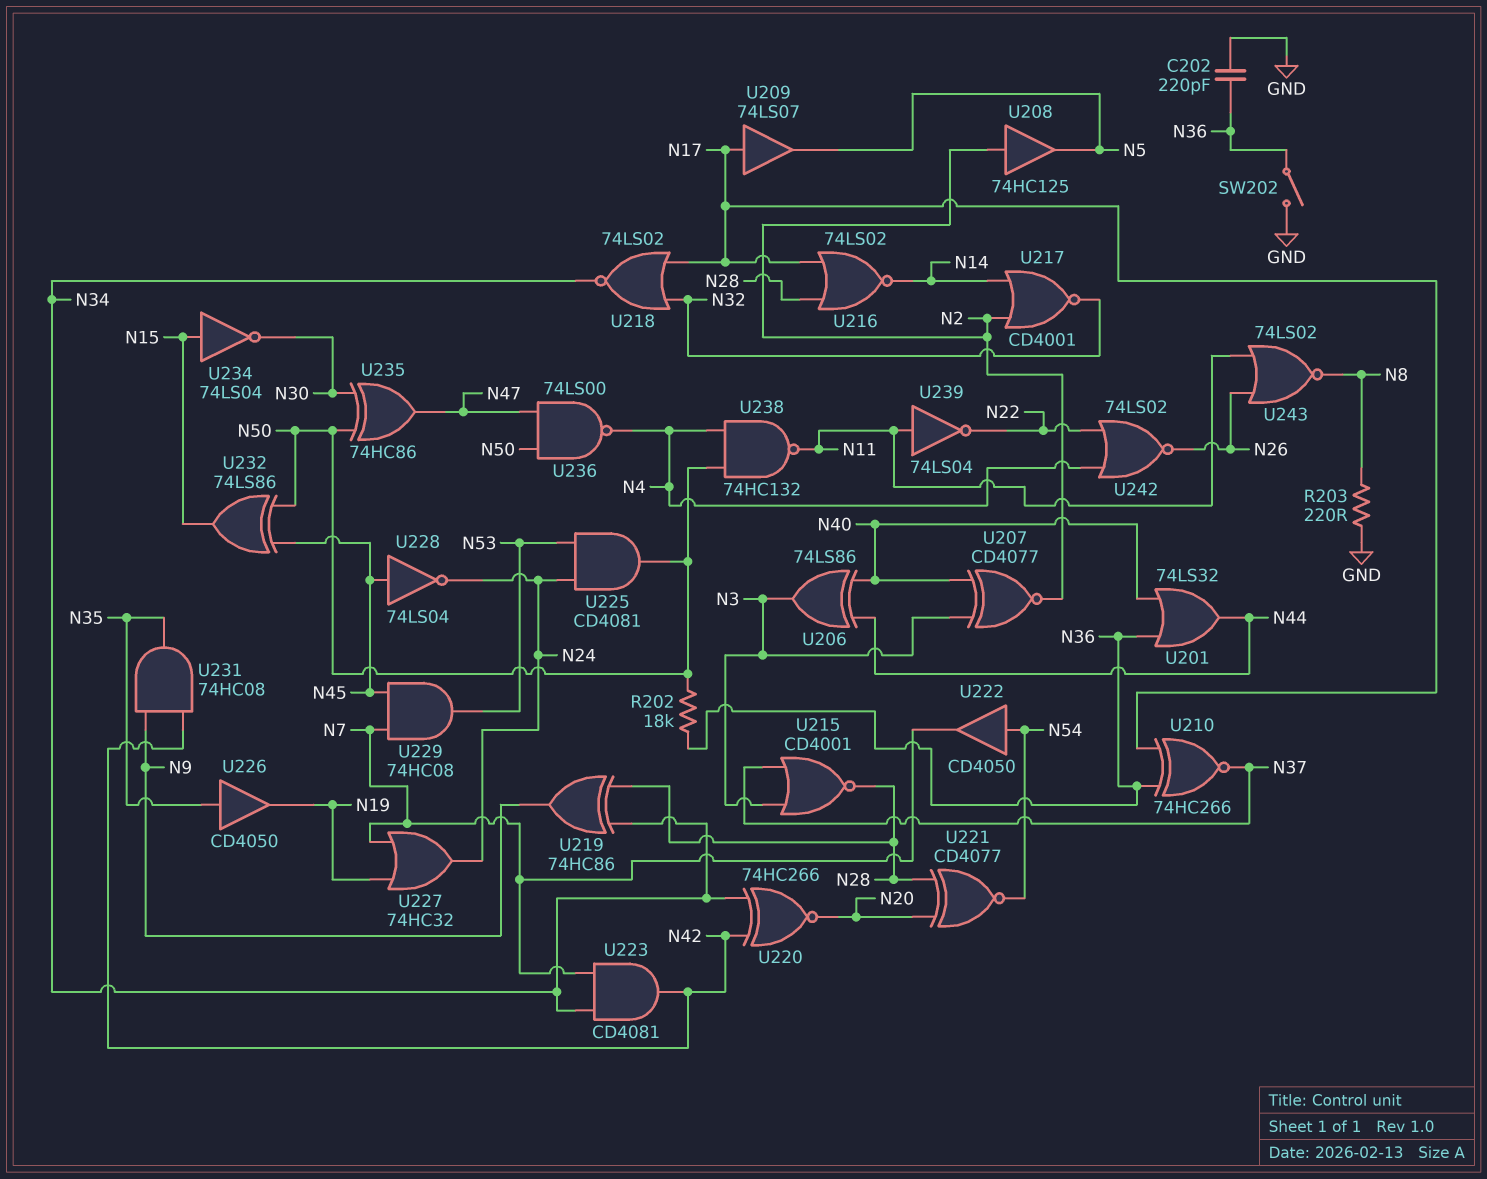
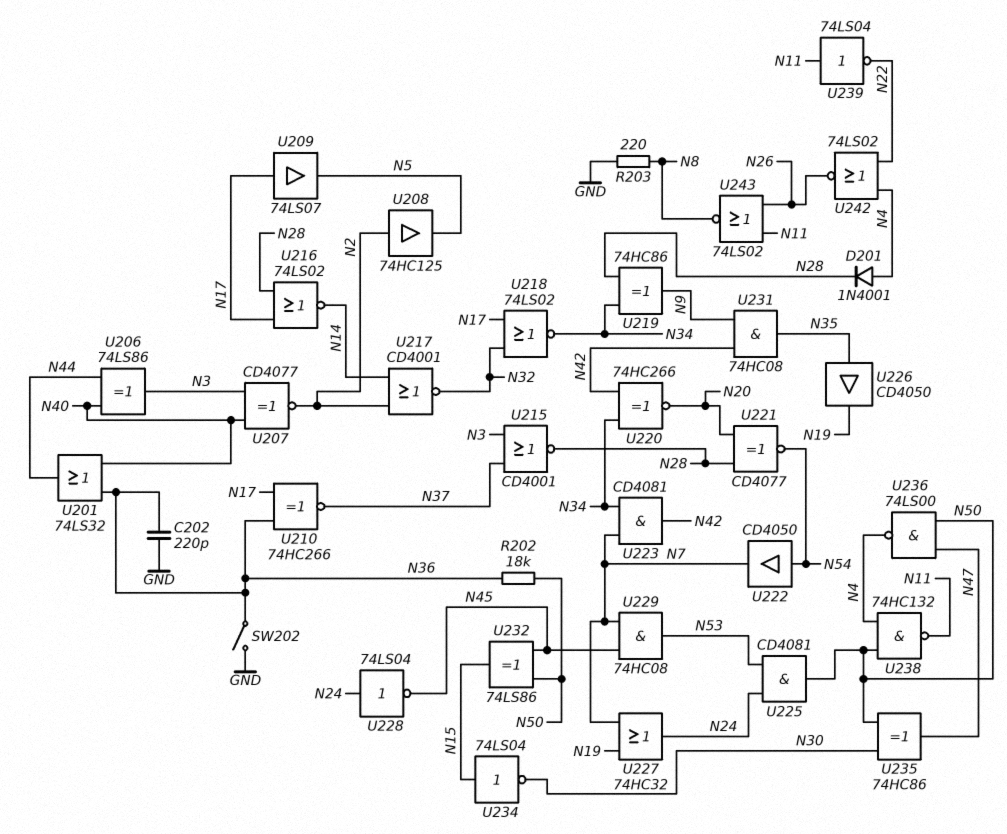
D201: none -> diode 1N4001 (A N4, K N28)
U228: NOT 74LS04 (in N45, out N24) -> NOT 74LS04 (in N24, out N45)

